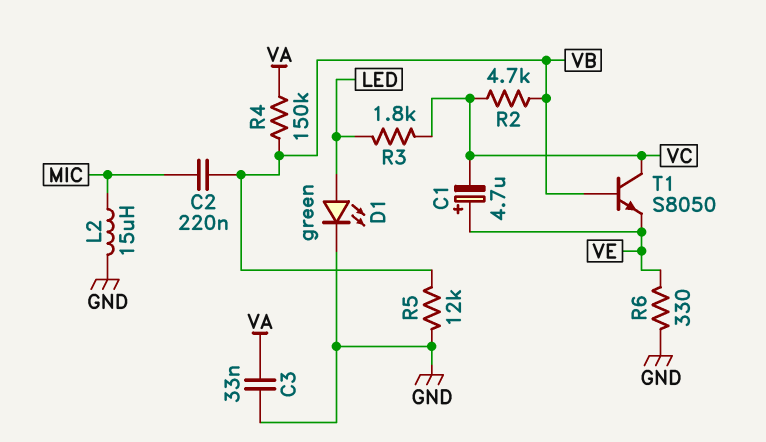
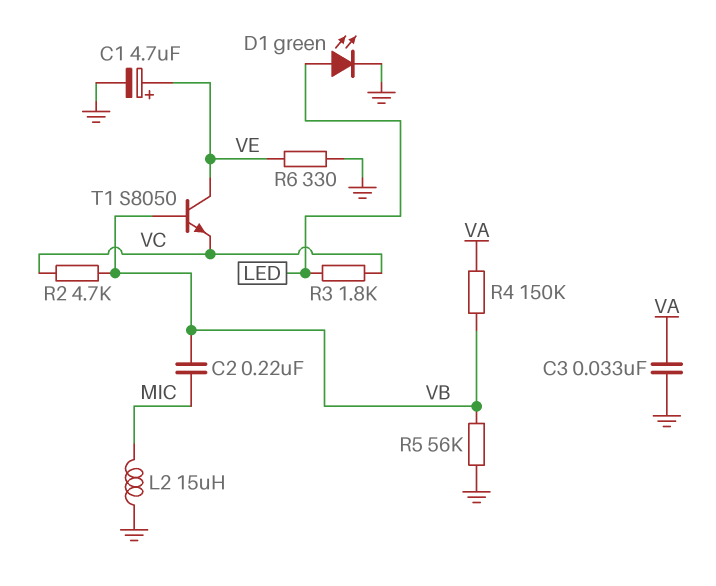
C1: 4.7uF (plus VE, minus VC) -> 4.7uF (plus VE, minus GND)
R5: 12k (GND, VB) -> 56k (GND, VB)
T1: NPN S8050 (B VB, C VC, E VE) -> NPN S8050 (B VB, C VE, E VC)

